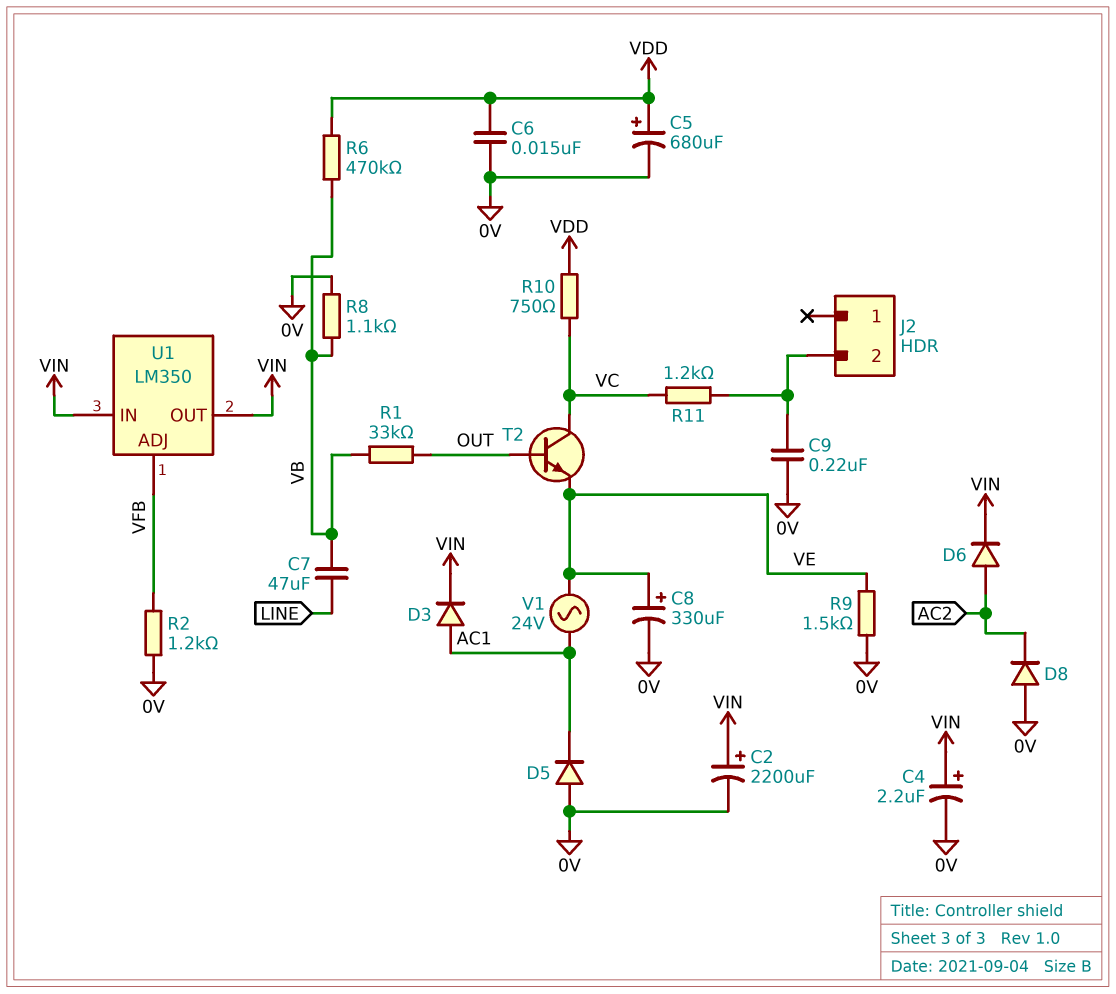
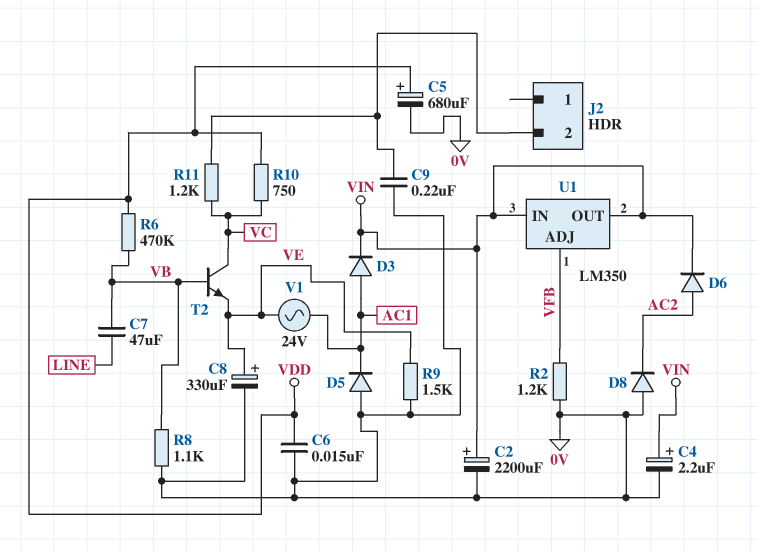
R1: 33k (OUT, VB) -> none
T2: NPN (B OUT, C VC, E VE) -> NPN (B VB, C VC, E VE)

